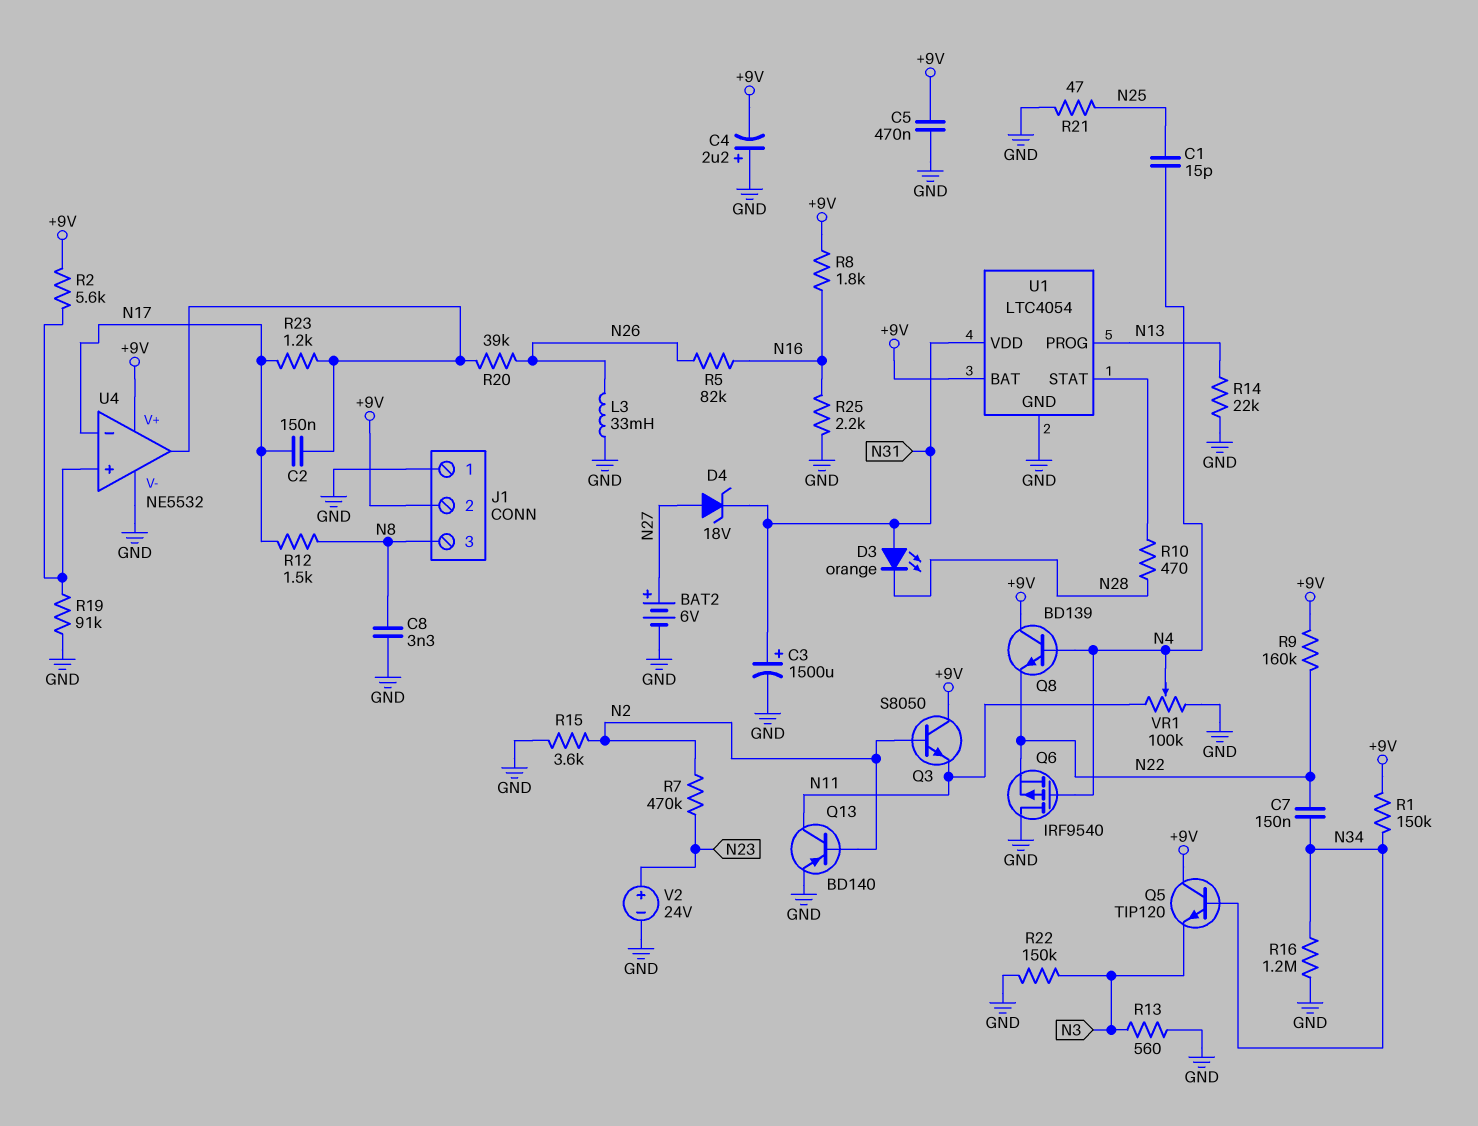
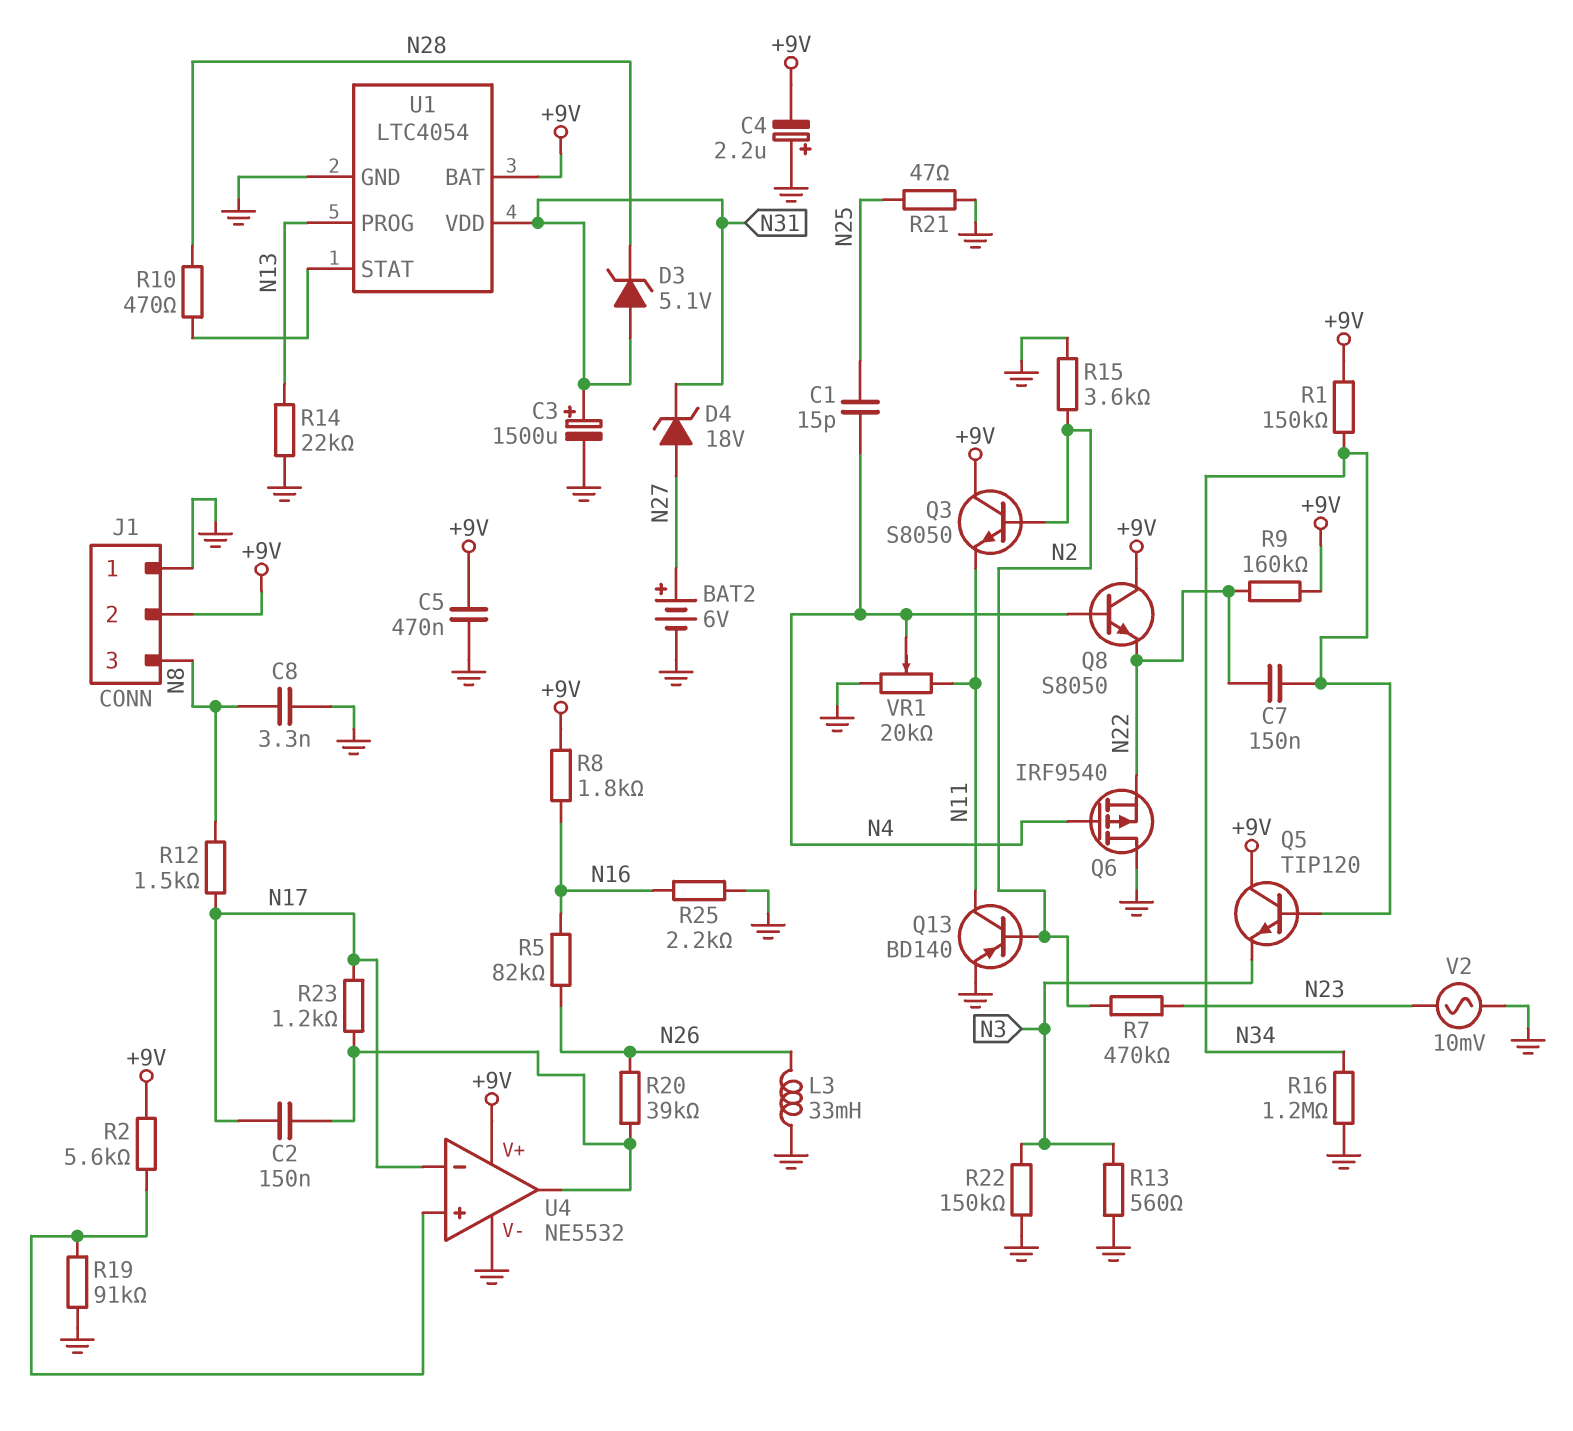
D3: LED orange (A N31, K N28) -> zener 5.1V (A N31, K N28)
Q8: NPN BD139 (B N4, C +9V, E N22) -> NPN S8050 (B N4, C +9V, E N22)
V2: 24V (plus N23, minus GND) -> AC 10mV (GND, N23)
VR1: 100k (GND, N11, wiper N4) -> 20k (GND, N11, wiper N4)

